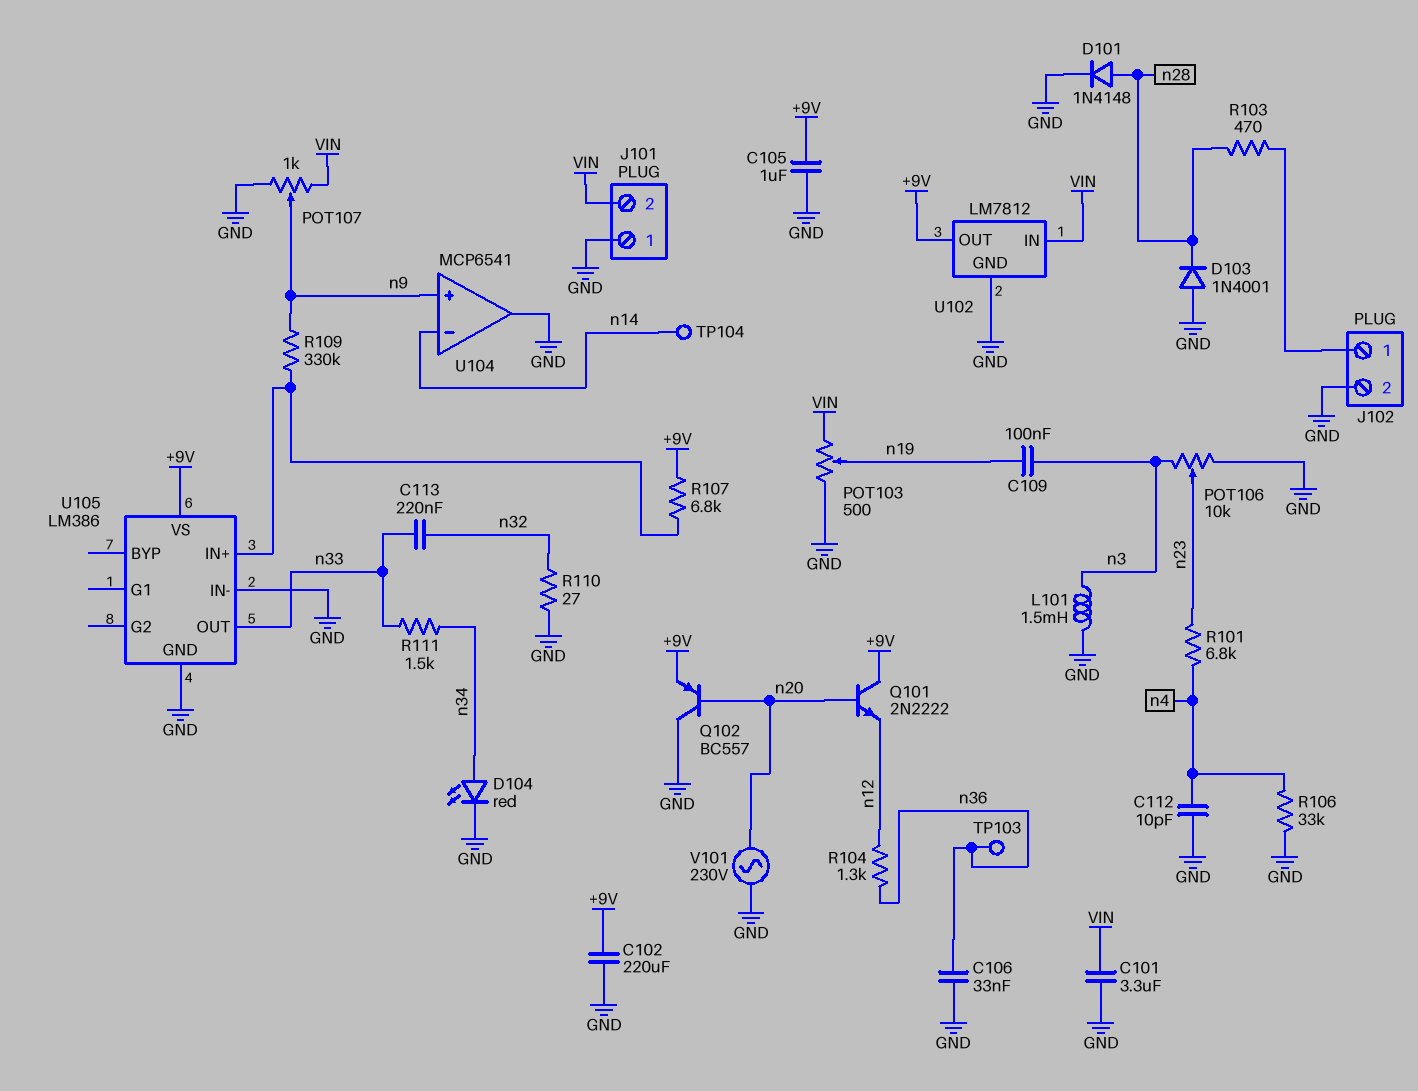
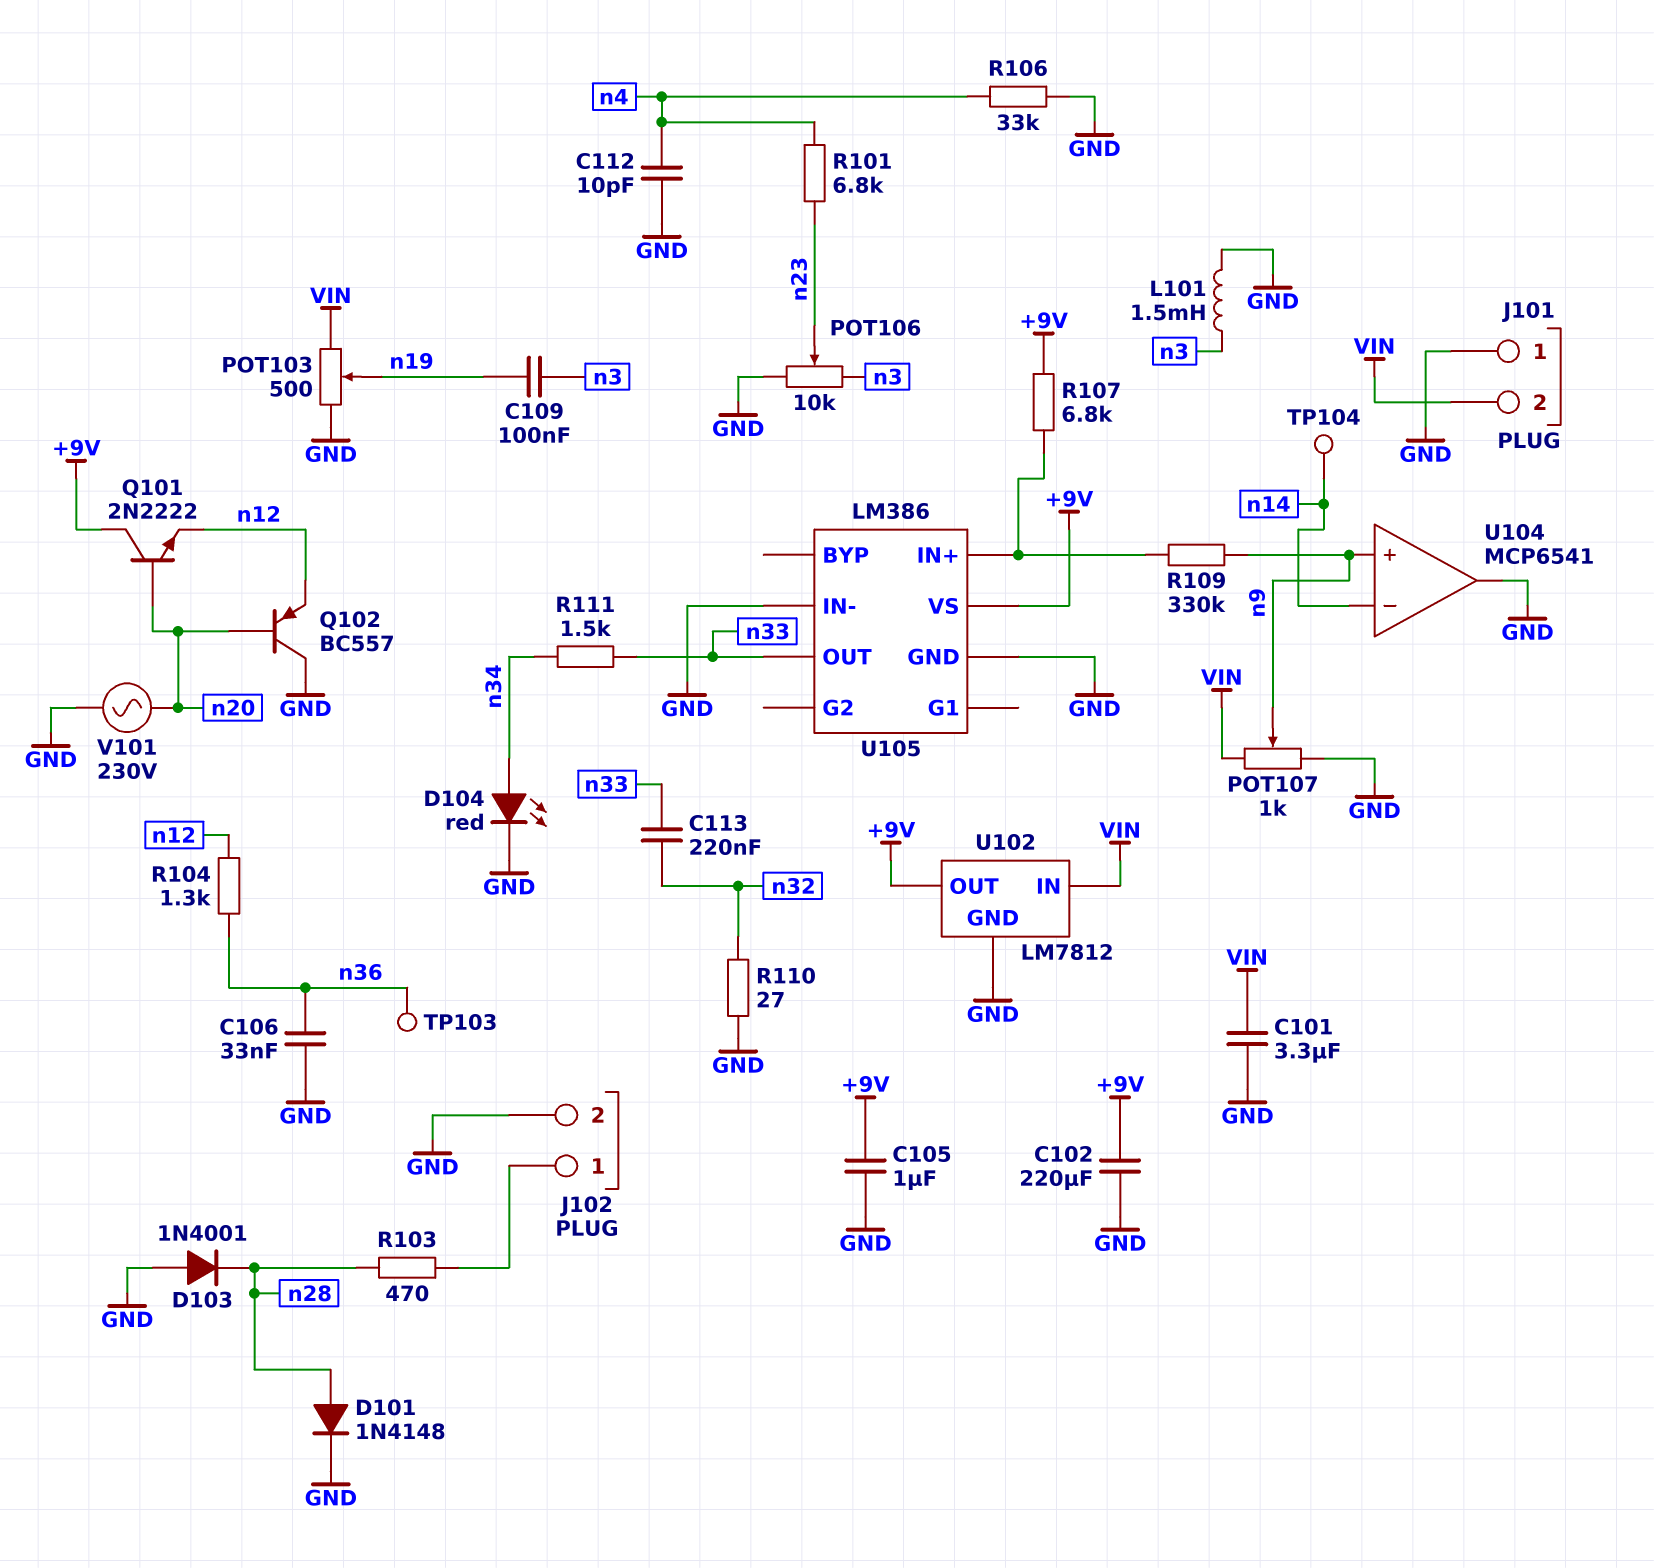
Q102: PNP BC557 (B n20, C GND, E +9V) -> PNP BC557 (B n20, C GND, E n12)

